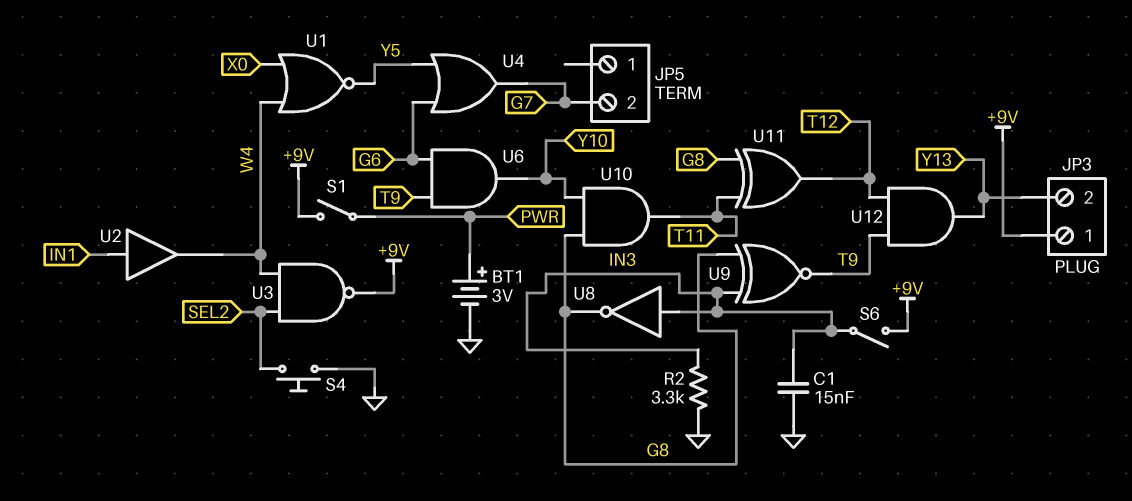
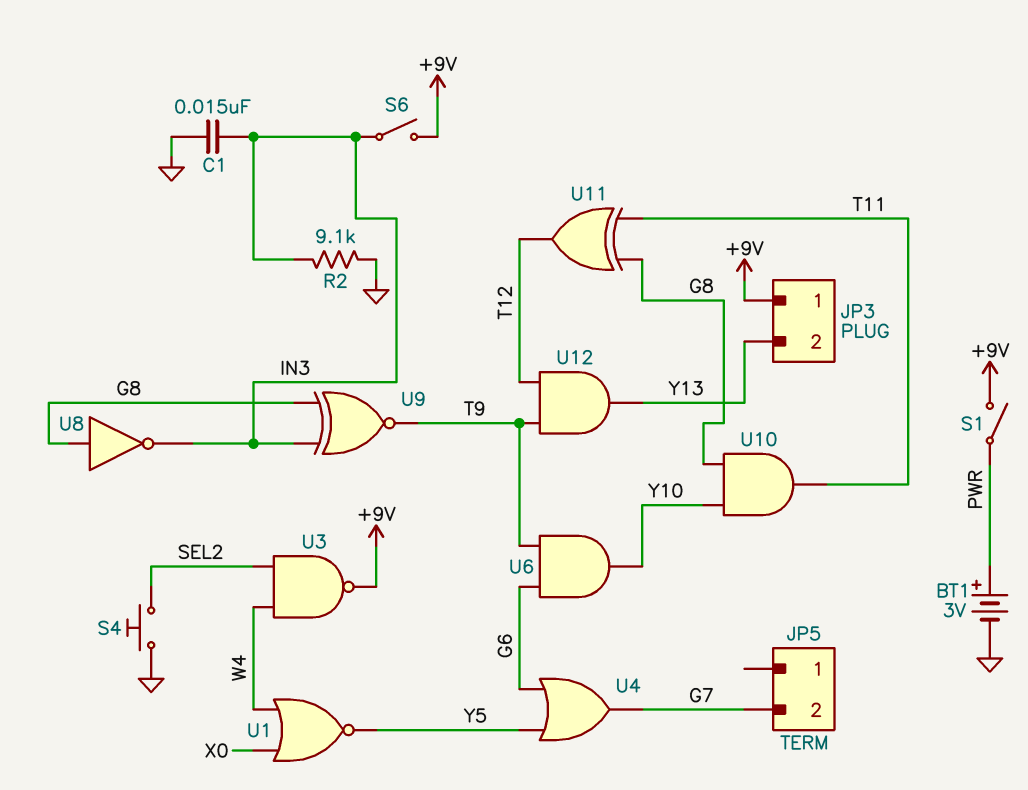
R2: 3.3k (GND, IN3) -> 9.1k (GND, IN3)
U2: buffer (in IN1, out W4) -> none
U8: NOT (in IN3, out G8) -> NOT (in G8, out IN3)

